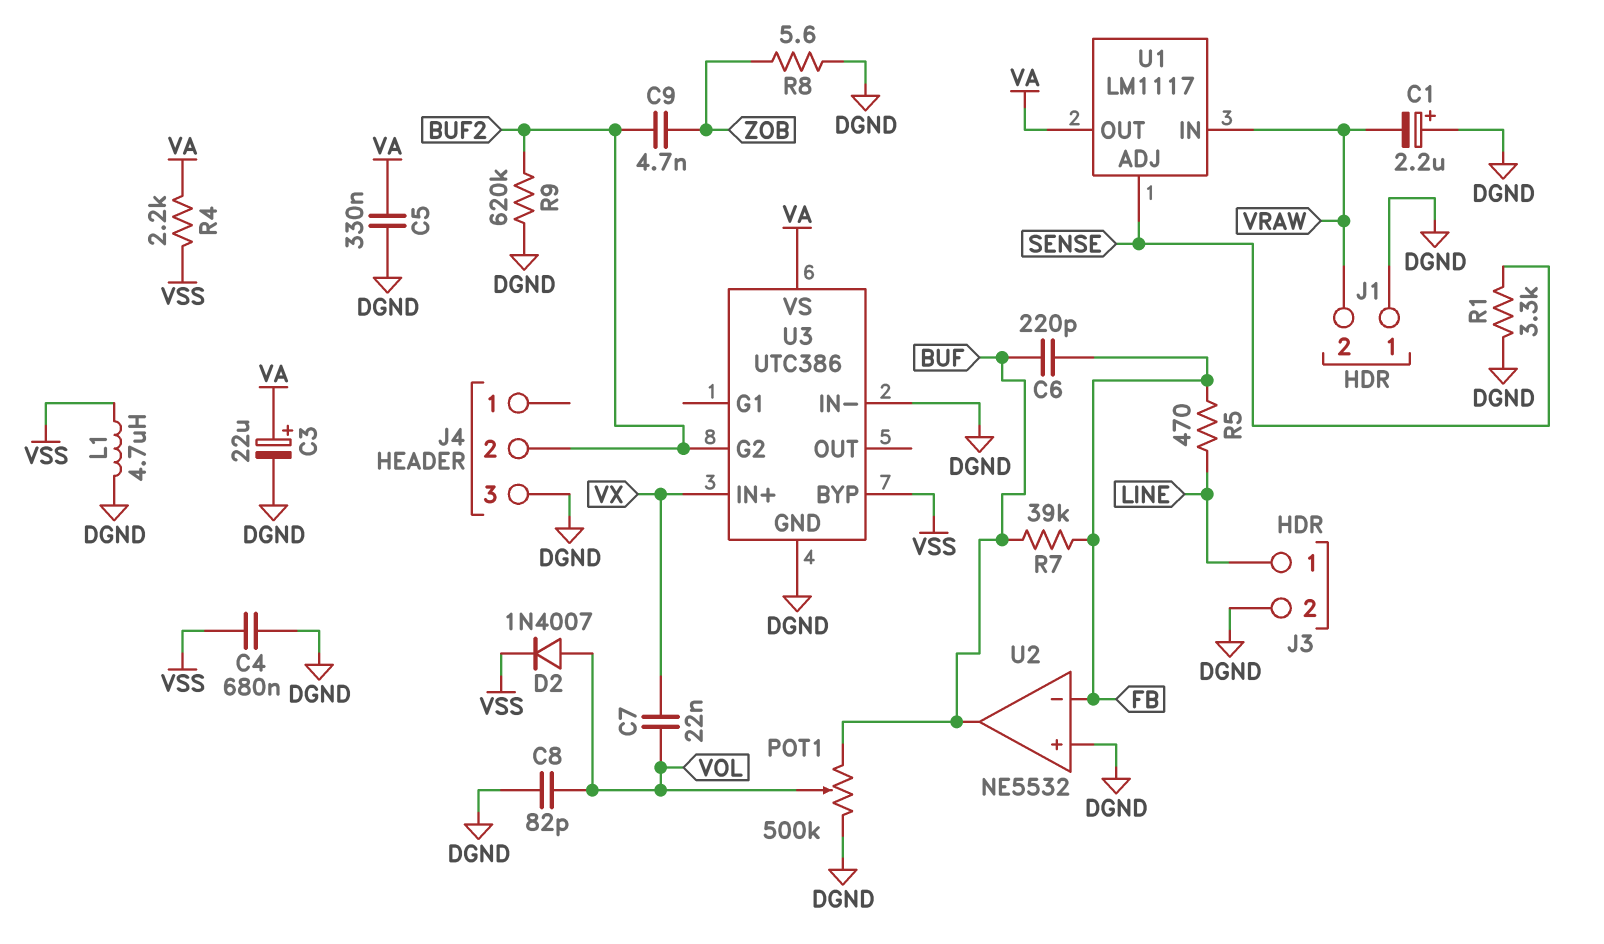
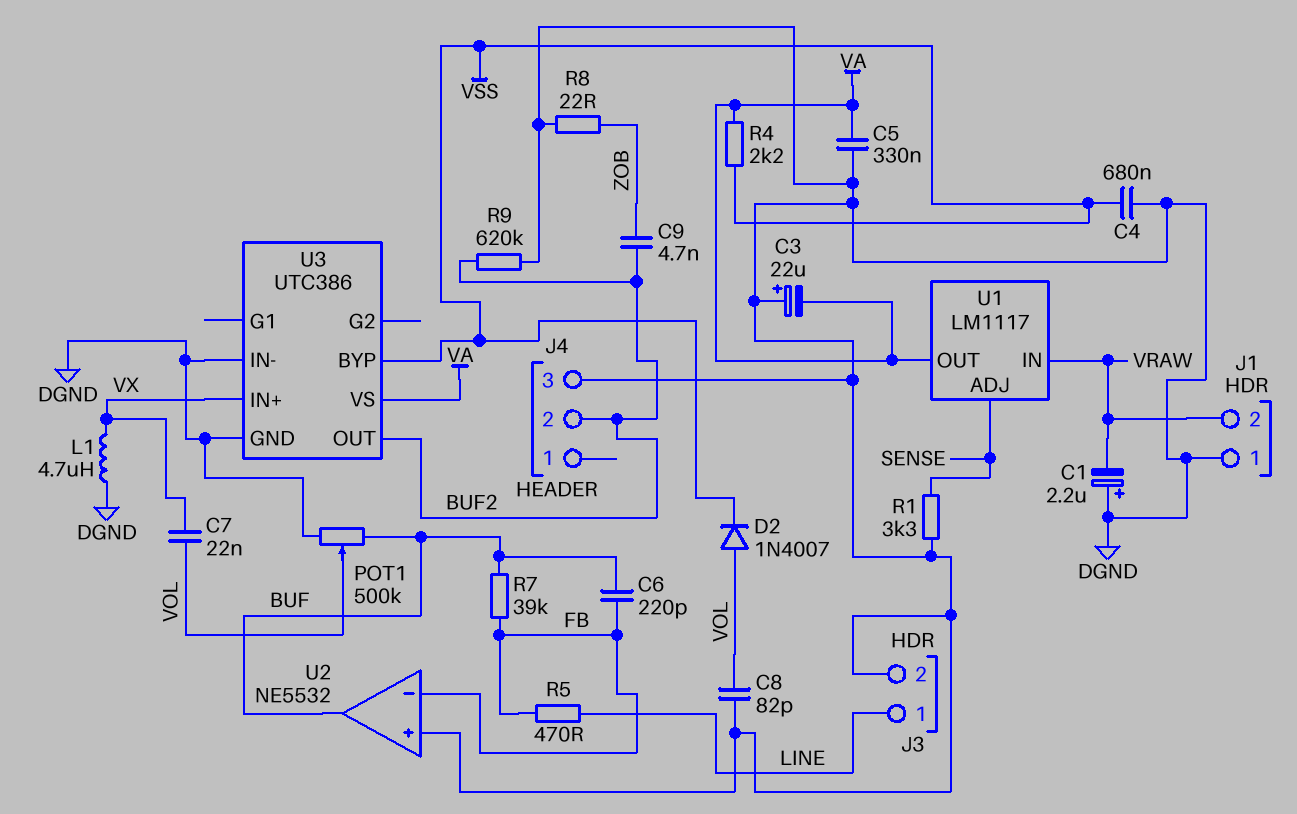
C3: 22uF (plus VA, minus DGND) -> 22uF (plus DGND, minus VA)
L1: 4.7uH (DGND, VSS) -> 4.7uH (DGND, VX)
R8: 5.6 (DGND, ZOB) -> 22 (DGND, ZOB)
U3 pin G2: BUF2 -> none
U3 pin OUT: none -> BUF2

